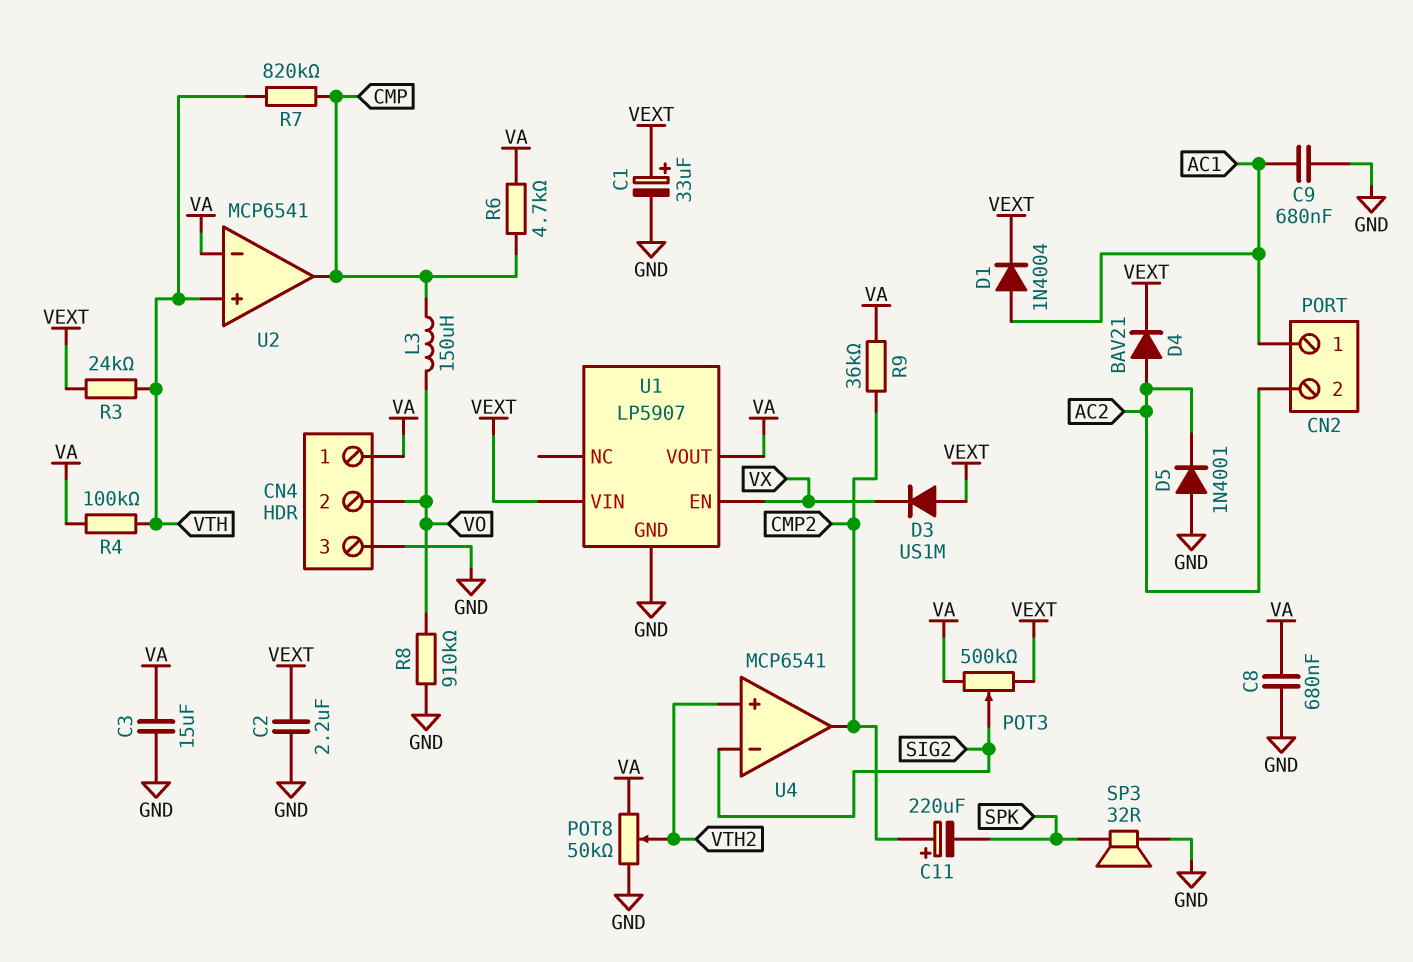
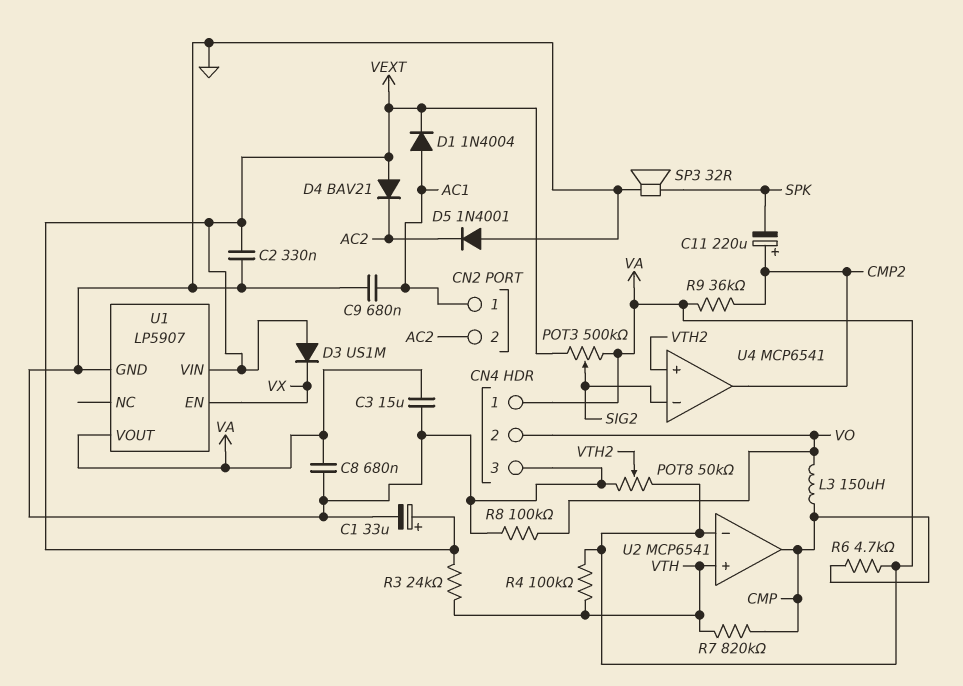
C2: 2.2uF (GND, VEXT) -> 330nF (GND, VEXT)
D4: diode BAV21 (A AC2, K VEXT) -> diode BAV21 (A VEXT, K AC2)
R8: 910k (GND, VO) -> 100k (GND, VO)

